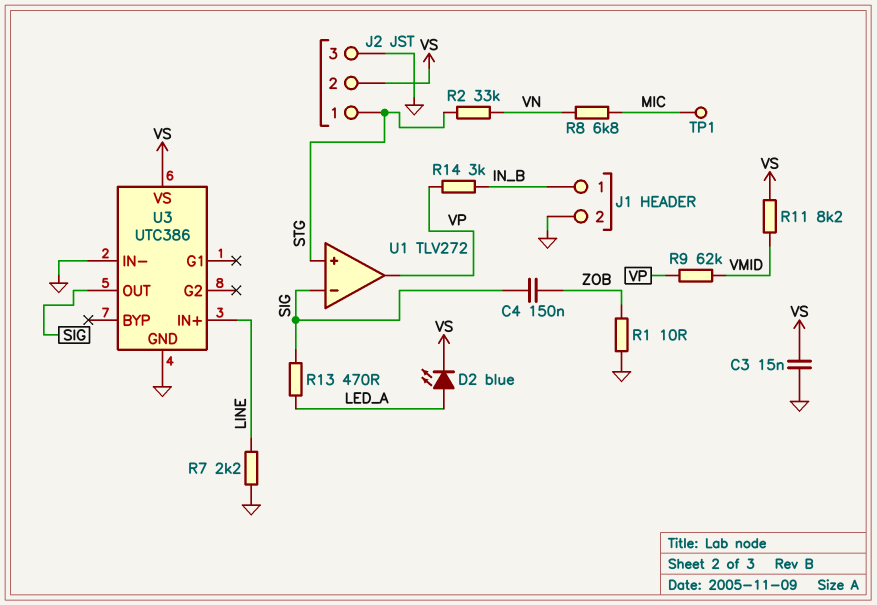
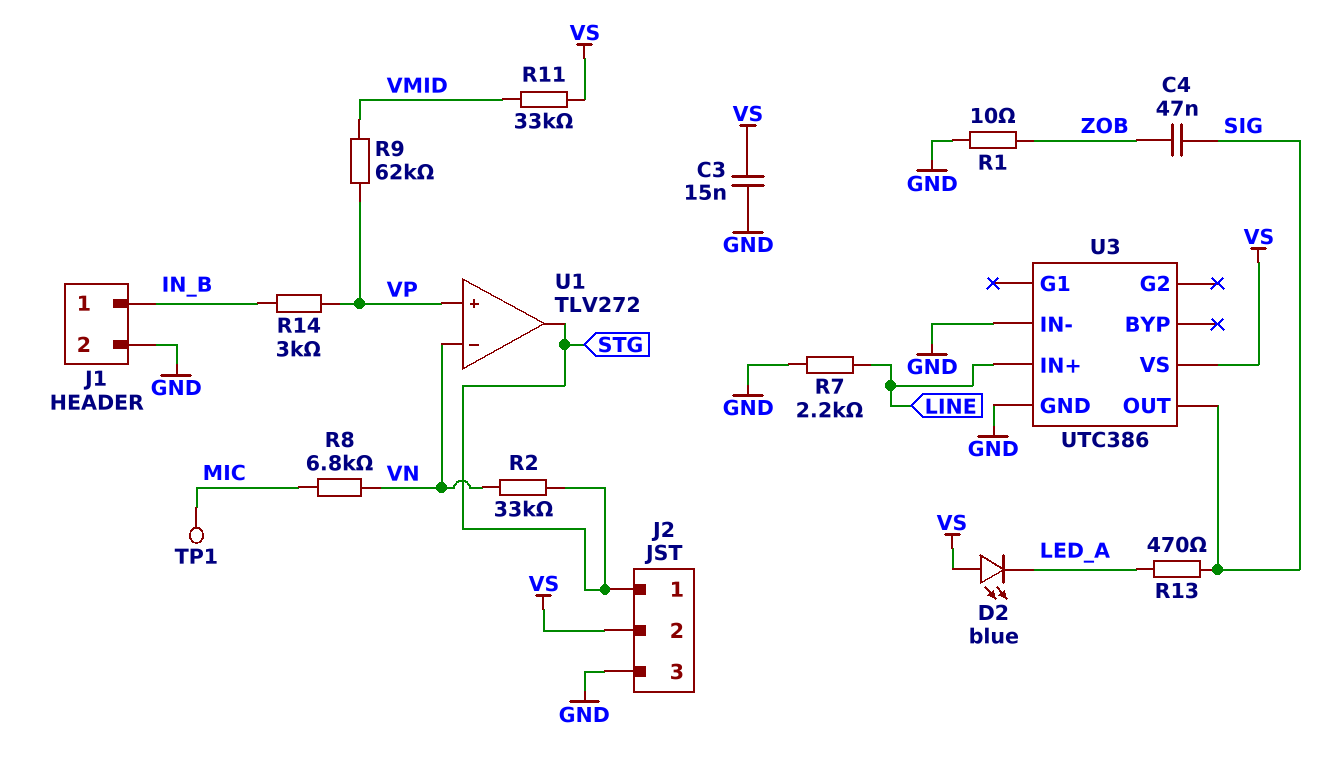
C4: 150nF (SIG, ZOB) -> 47nF (SIG, ZOB)
D2: LED blue (A LED_A, K VS) -> LED blue (A VS, K LED_A)
R11: 8.2k (VMID, VS) -> 33k (VMID, VS)
U1 pin in+: STG -> VP
U1 pin in-: SIG -> VN
U1 pin out: VP -> STG

